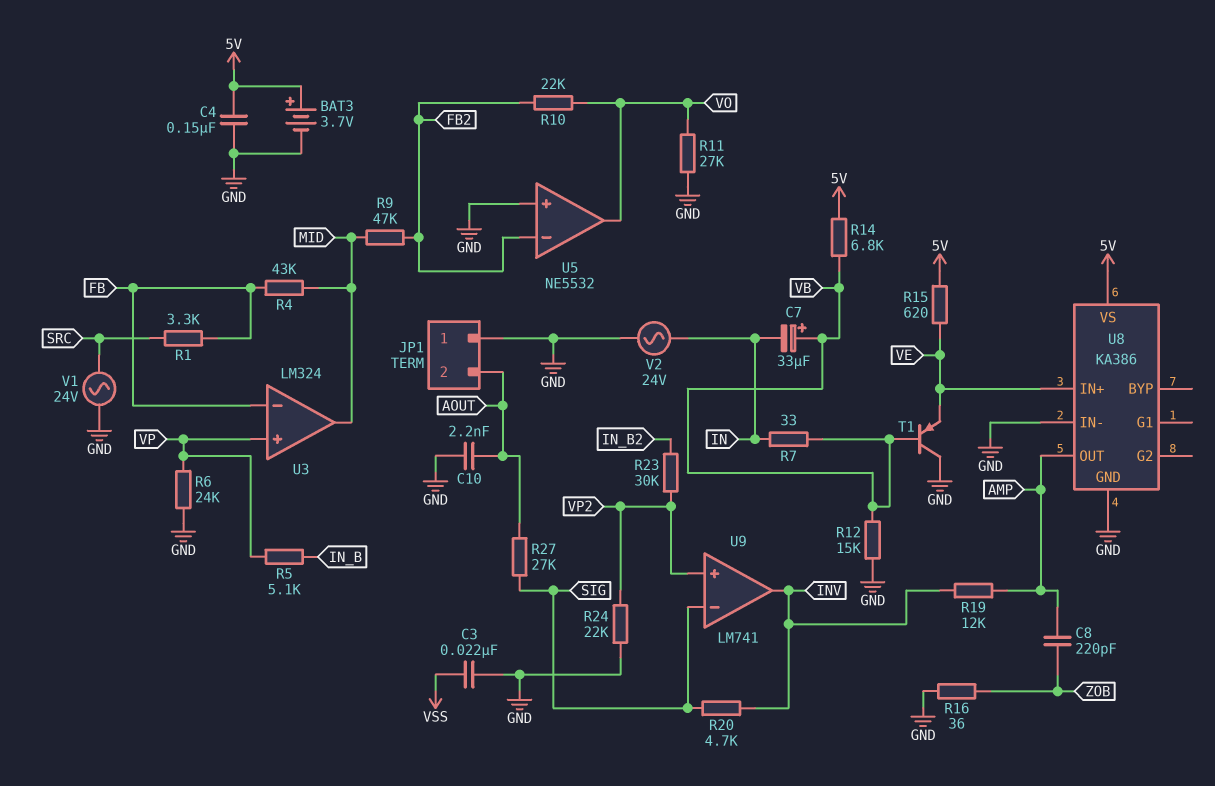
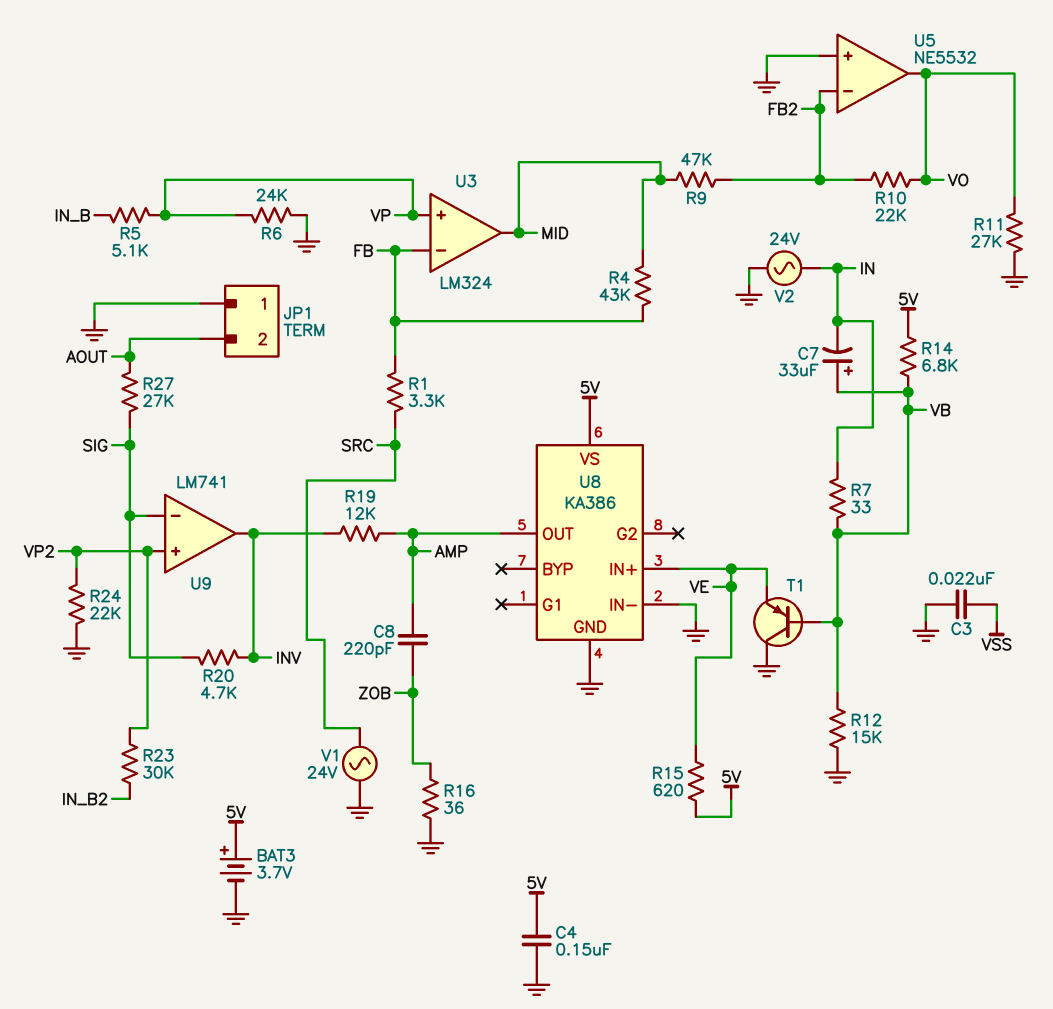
C10: 2.2nF (AOUT, GND) -> none

